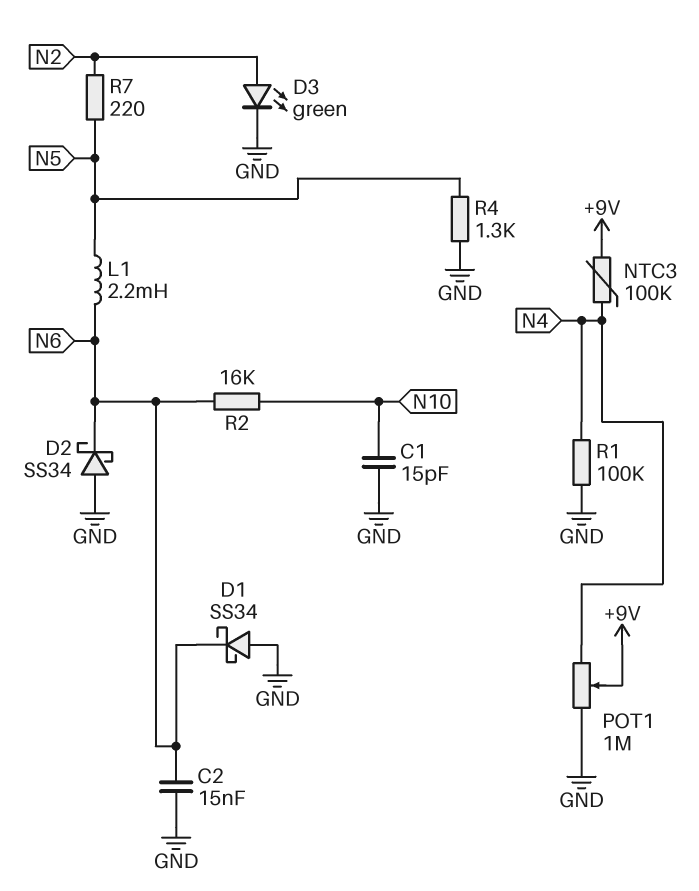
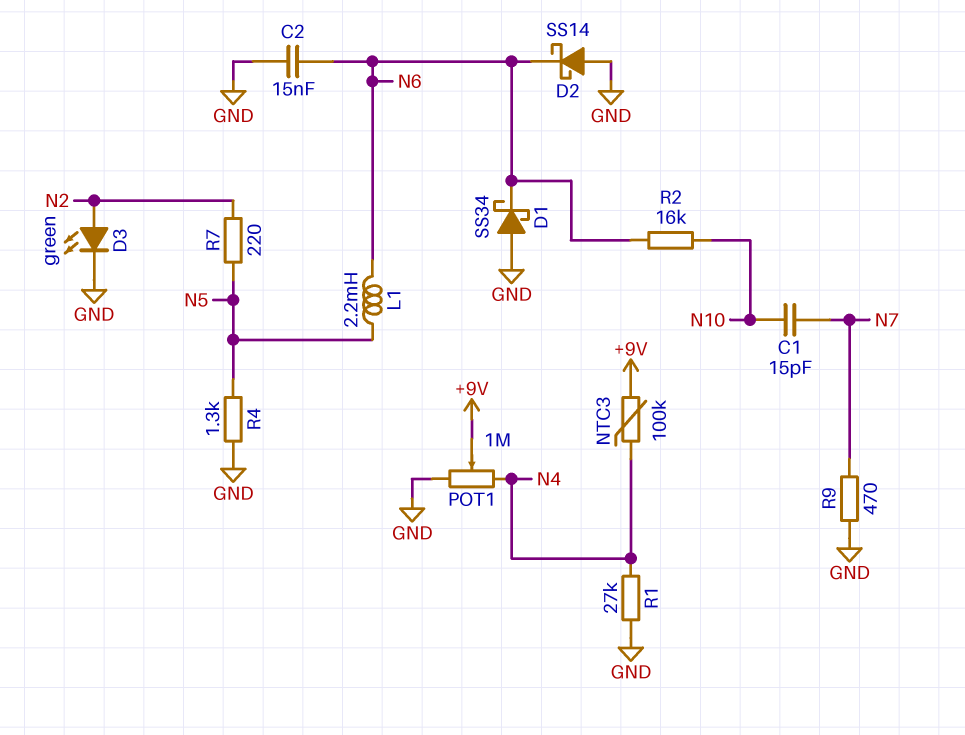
C1: 15pF (GND, N10) -> 15pF (N7, N10)
D2: schottky SS34 (A GND, K N6) -> schottky SS14 (A GND, K N6)
R1: 100k (GND, N4) -> 27k (GND, N4)
R9: none -> 470 (GND, N7)

